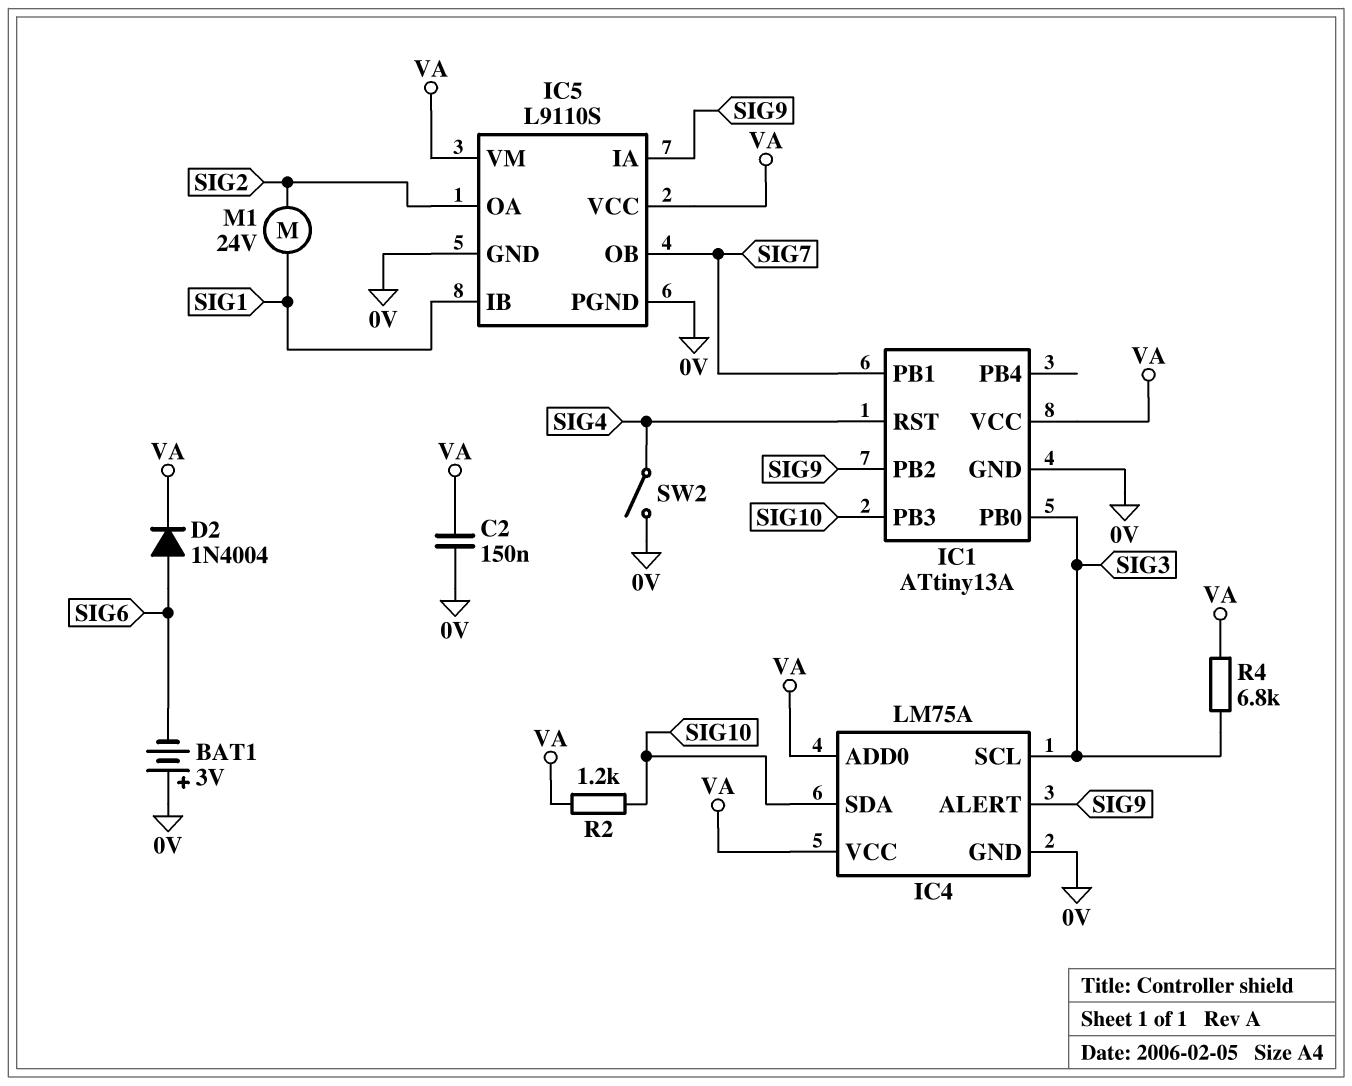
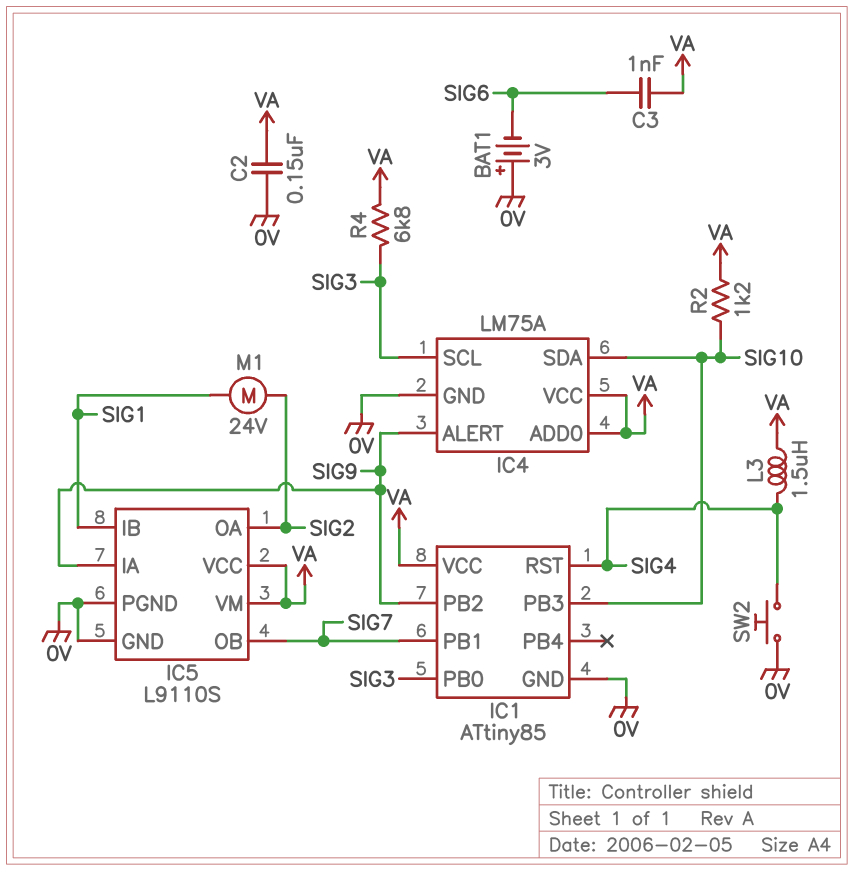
C3: none -> 1nF (SIG6, VA)
D2: diode 1N4004 (A SIG6, K VA) -> none
IC1: ATtiny13A -> ATtiny85
L3: none -> 1.5uH (SIG4, VA)
SW2: switch (0V, SIG4) -> button (0V, SIG4)

